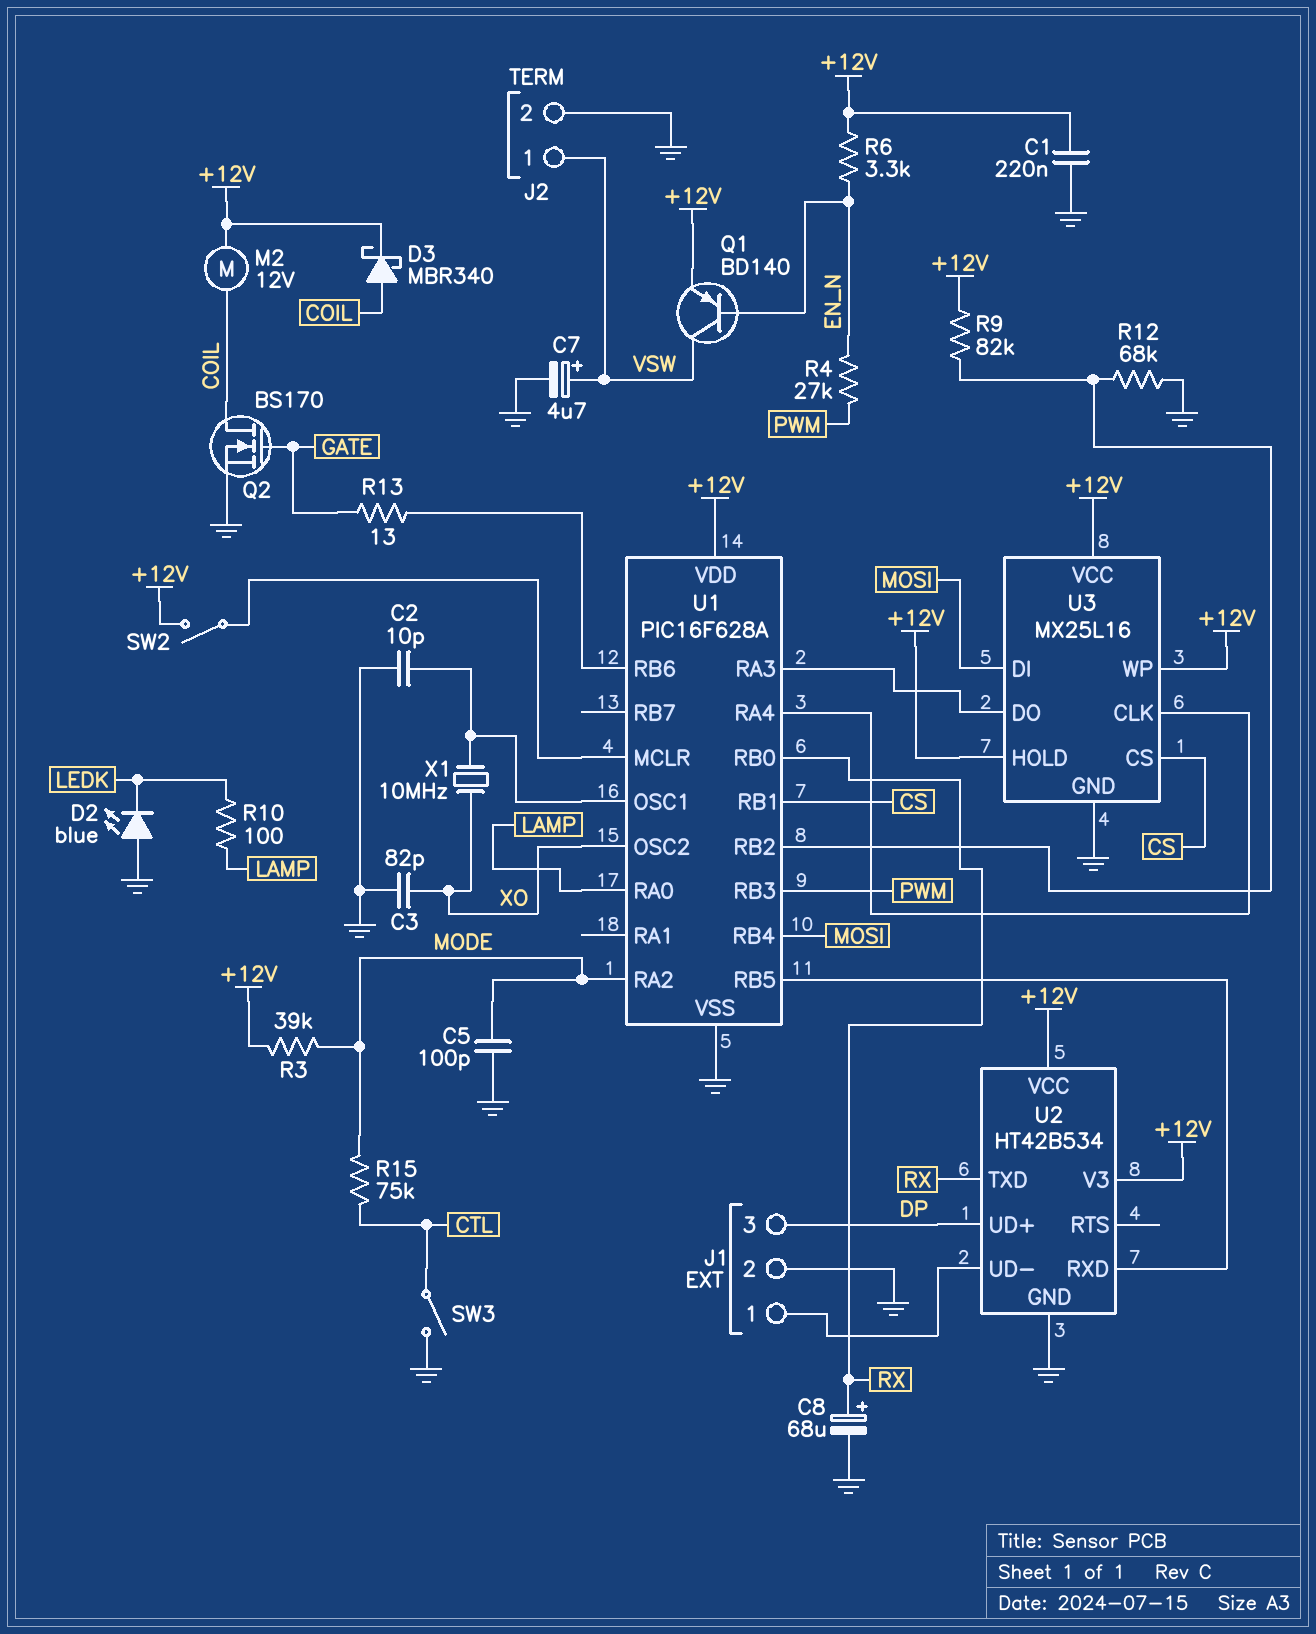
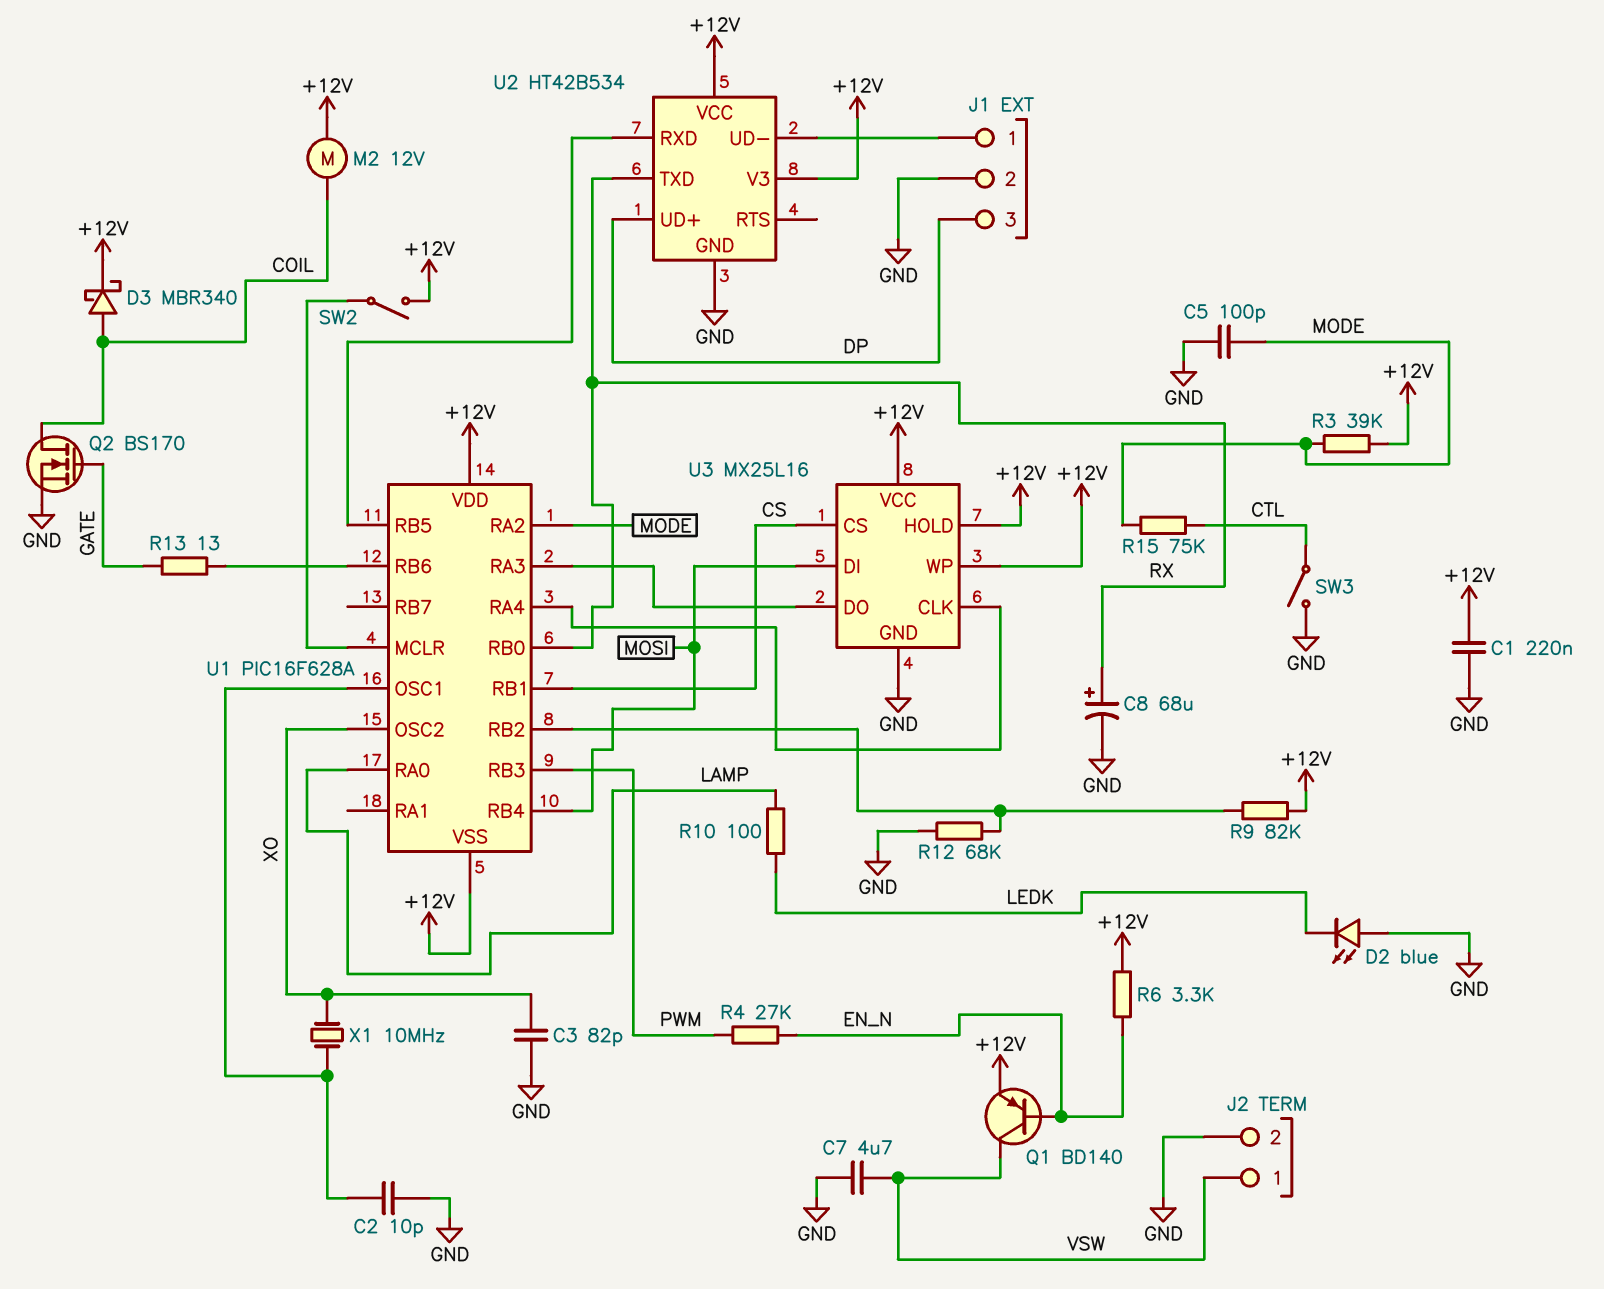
C7: 4.7uF (plus VSW, minus GND) -> 4.7uF (GND, VSW)
U1 pin VSS: GND -> +12V

